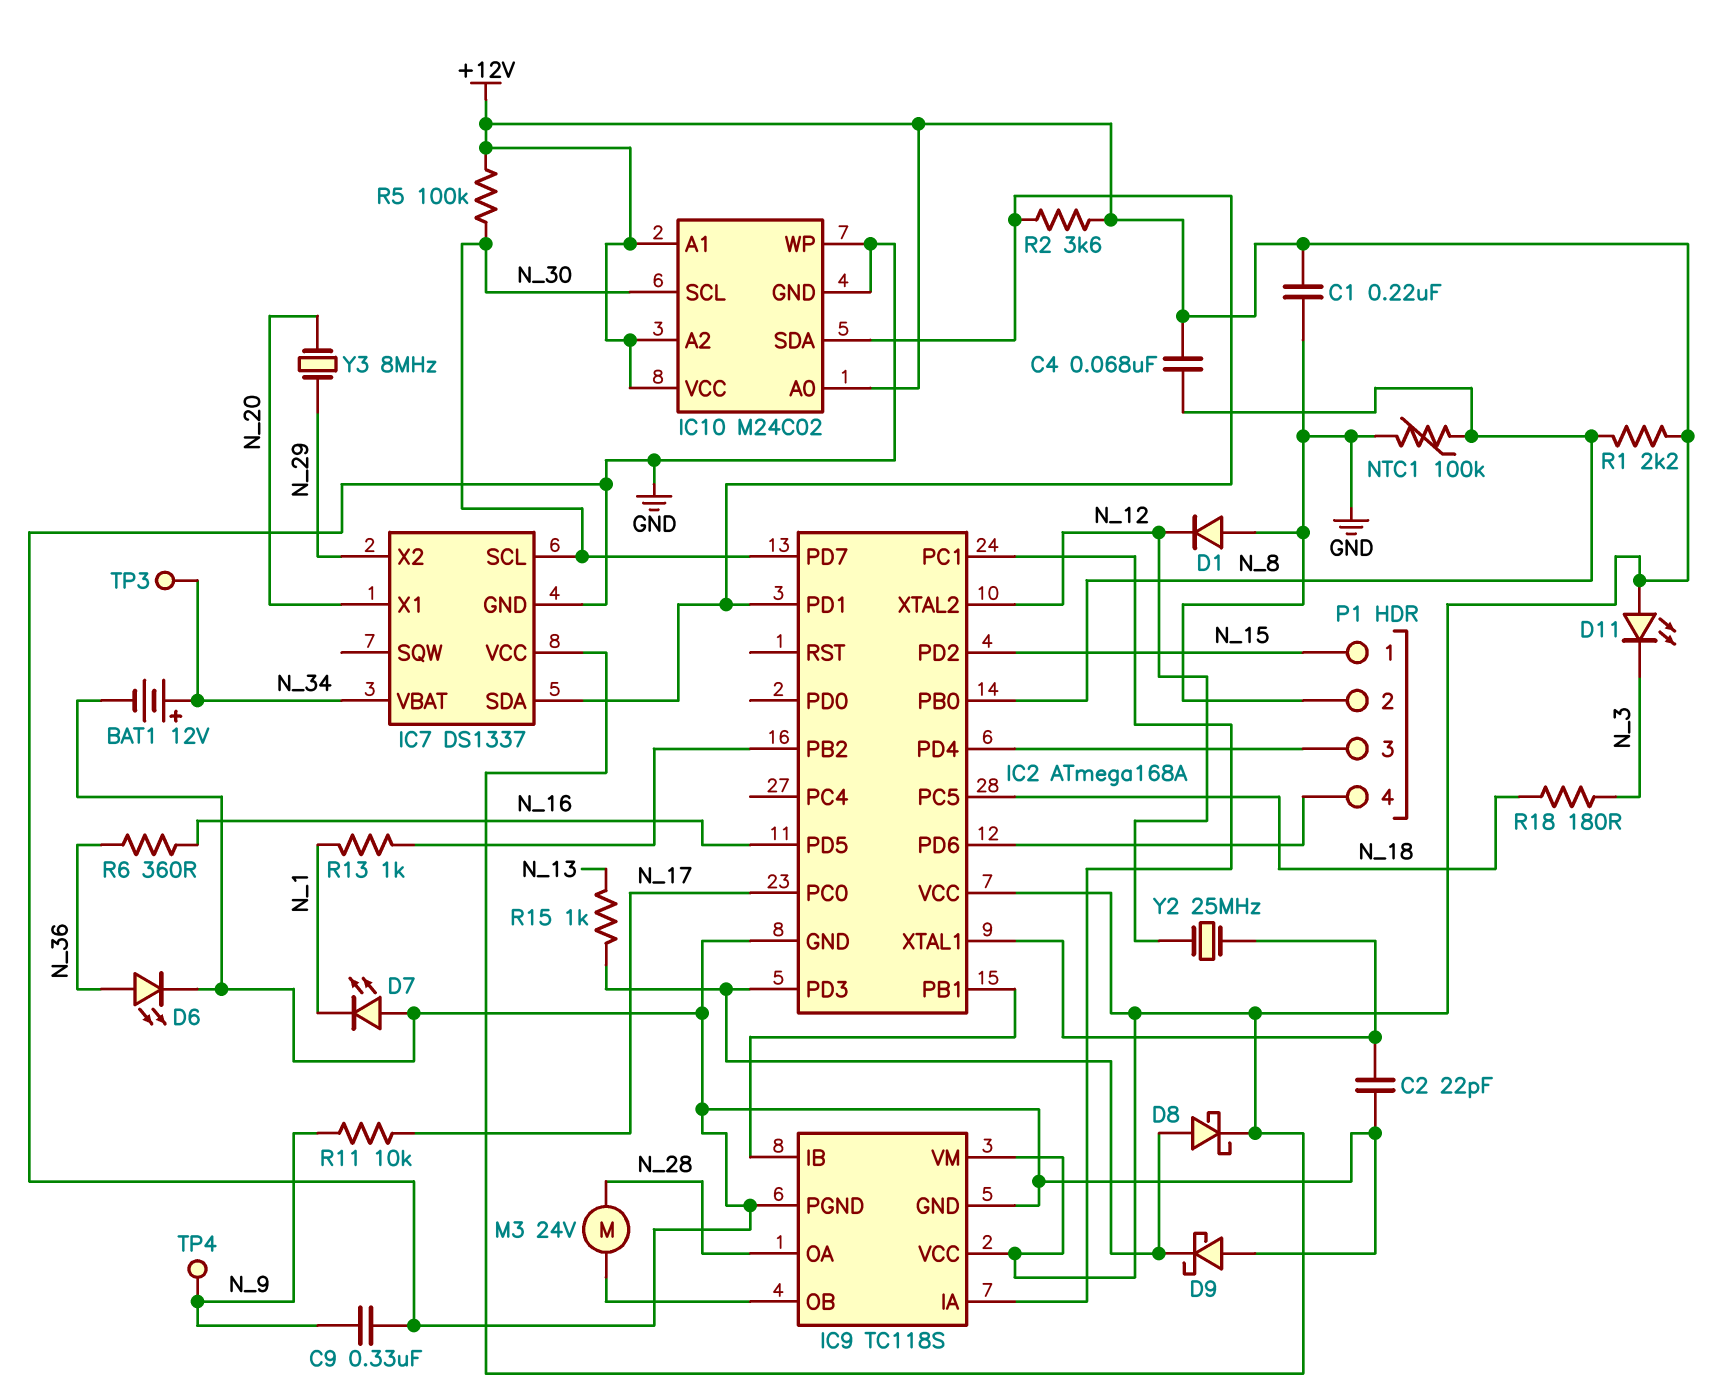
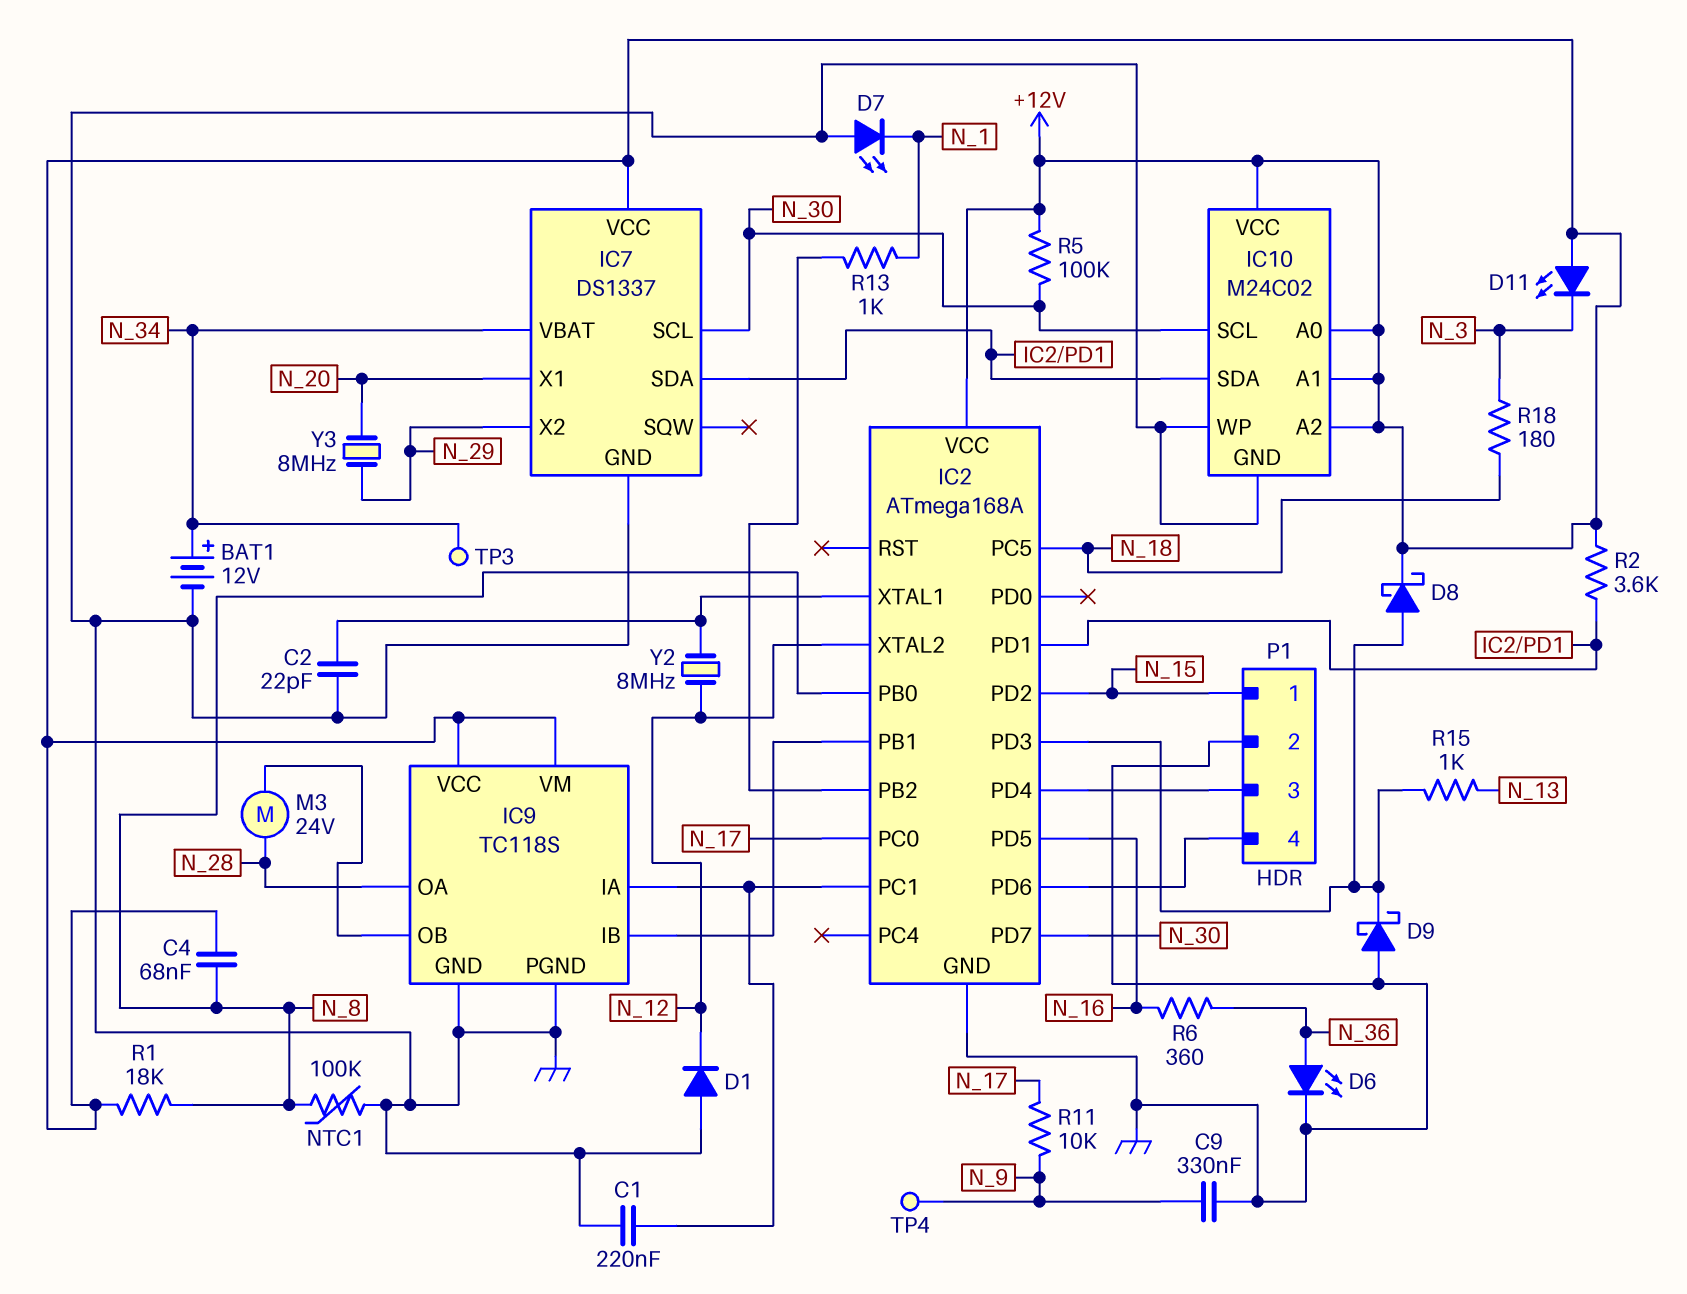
C1: 220nF (+12V, GND) -> 220nF (GND, IC2/PC1)
R1: 2.2k (+12V, N_8) -> 18k (+12V, N_8)
Y2: 25MHz (IC2/XTAL1, N_12) -> 8MHz (IC2/XTAL1, N_12)

